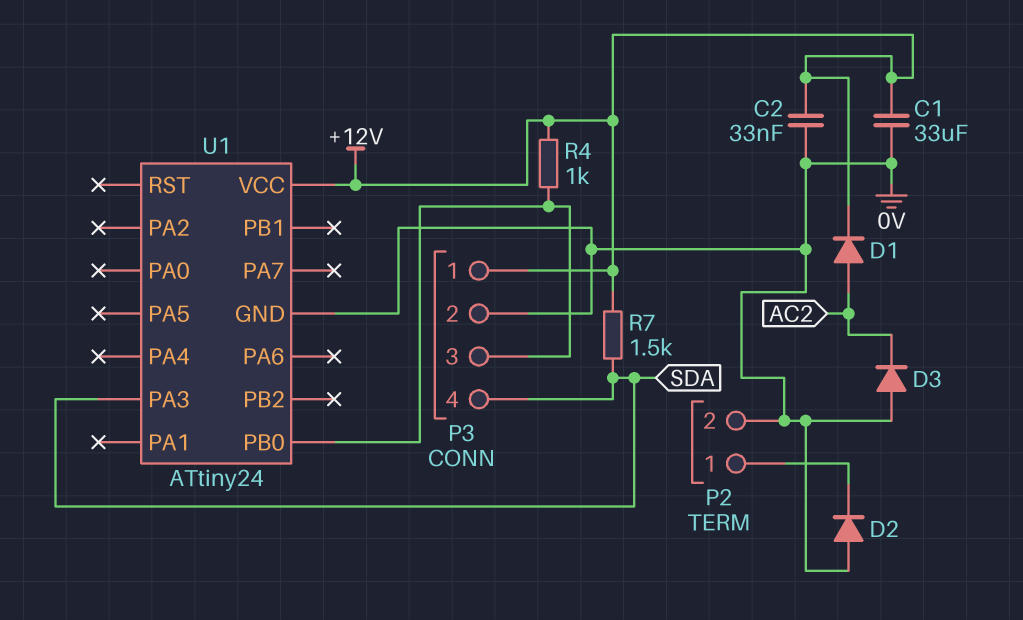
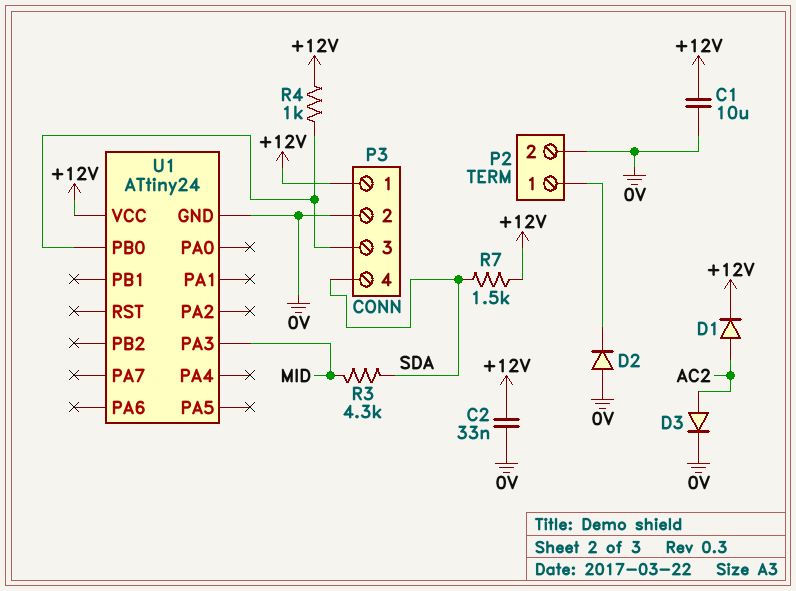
C1: 33uF (+12V, 0V) -> 10uF (+12V, 0V)
D3: diode (A 0V, K AC2) -> diode (A AC2, K 0V)
R3: none -> 4.3k (MID, SDA)
U1 pin PA3: SDA -> MID

